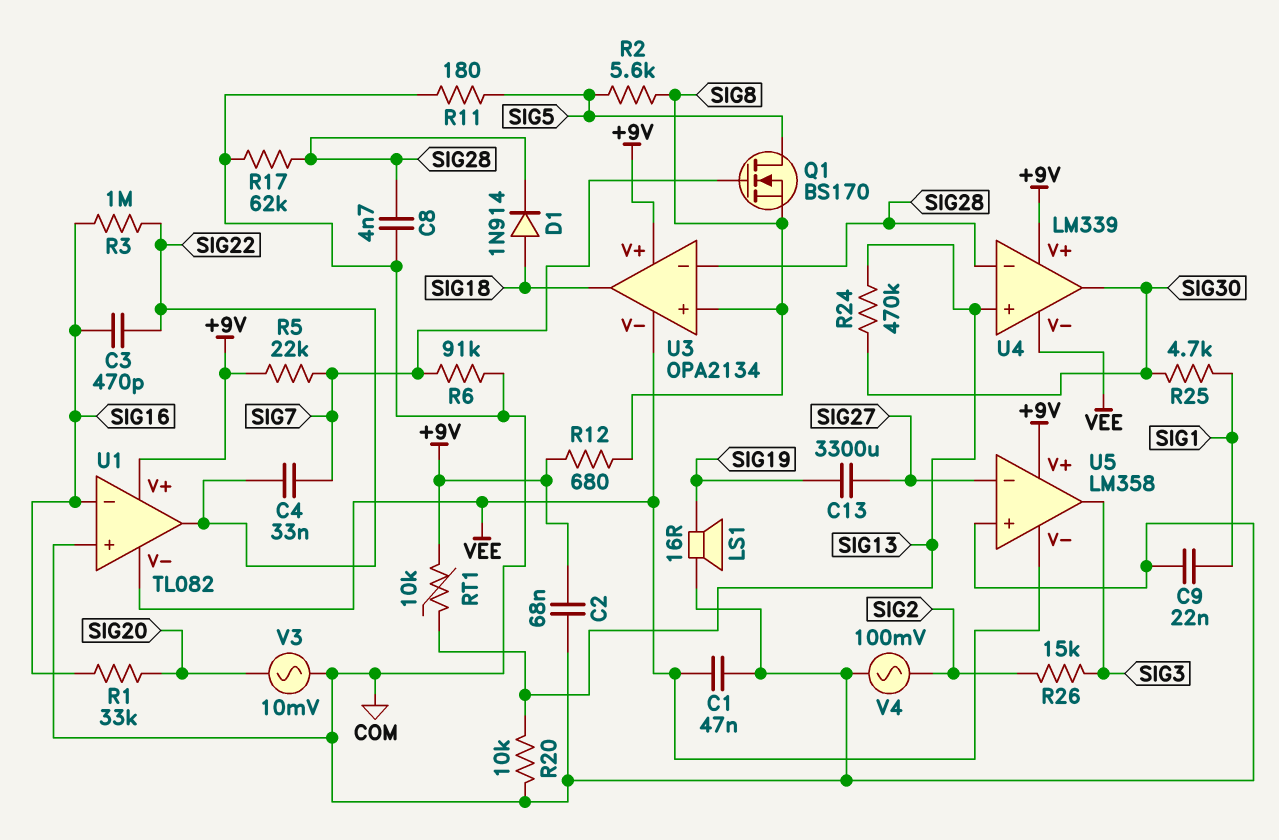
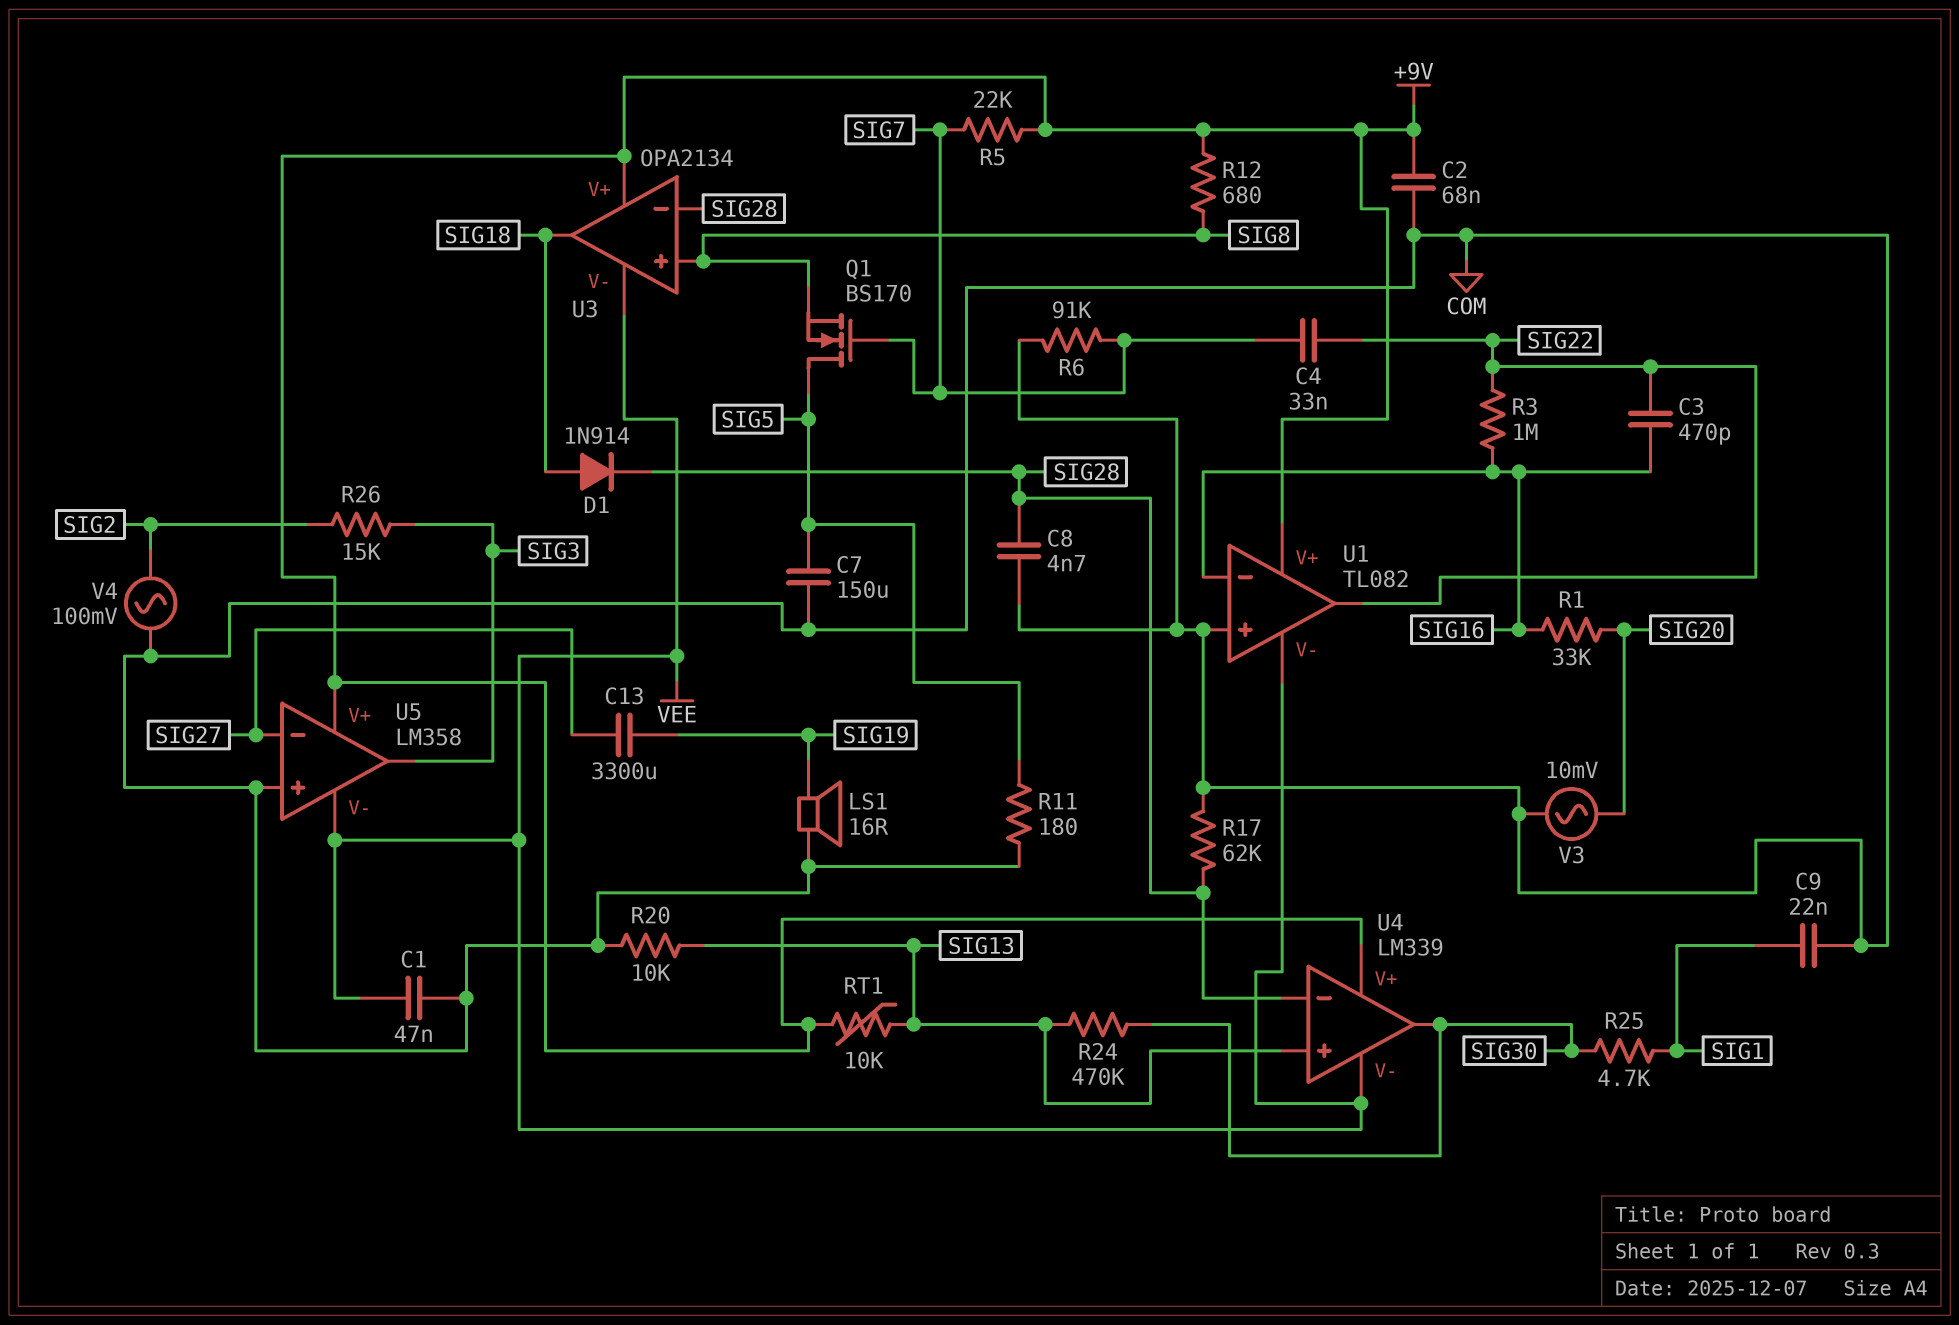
C7: none -> 150uF (COM, SIG5)
R2: 5.6k (SIG5, SIG8) -> none

